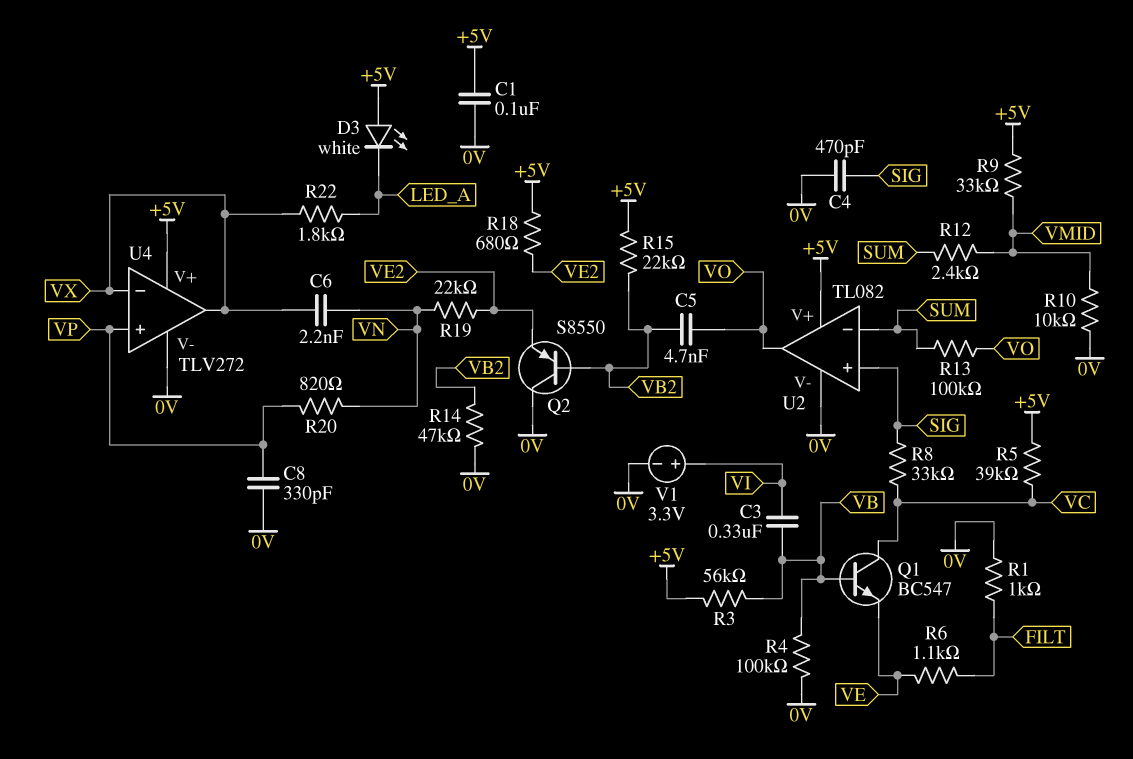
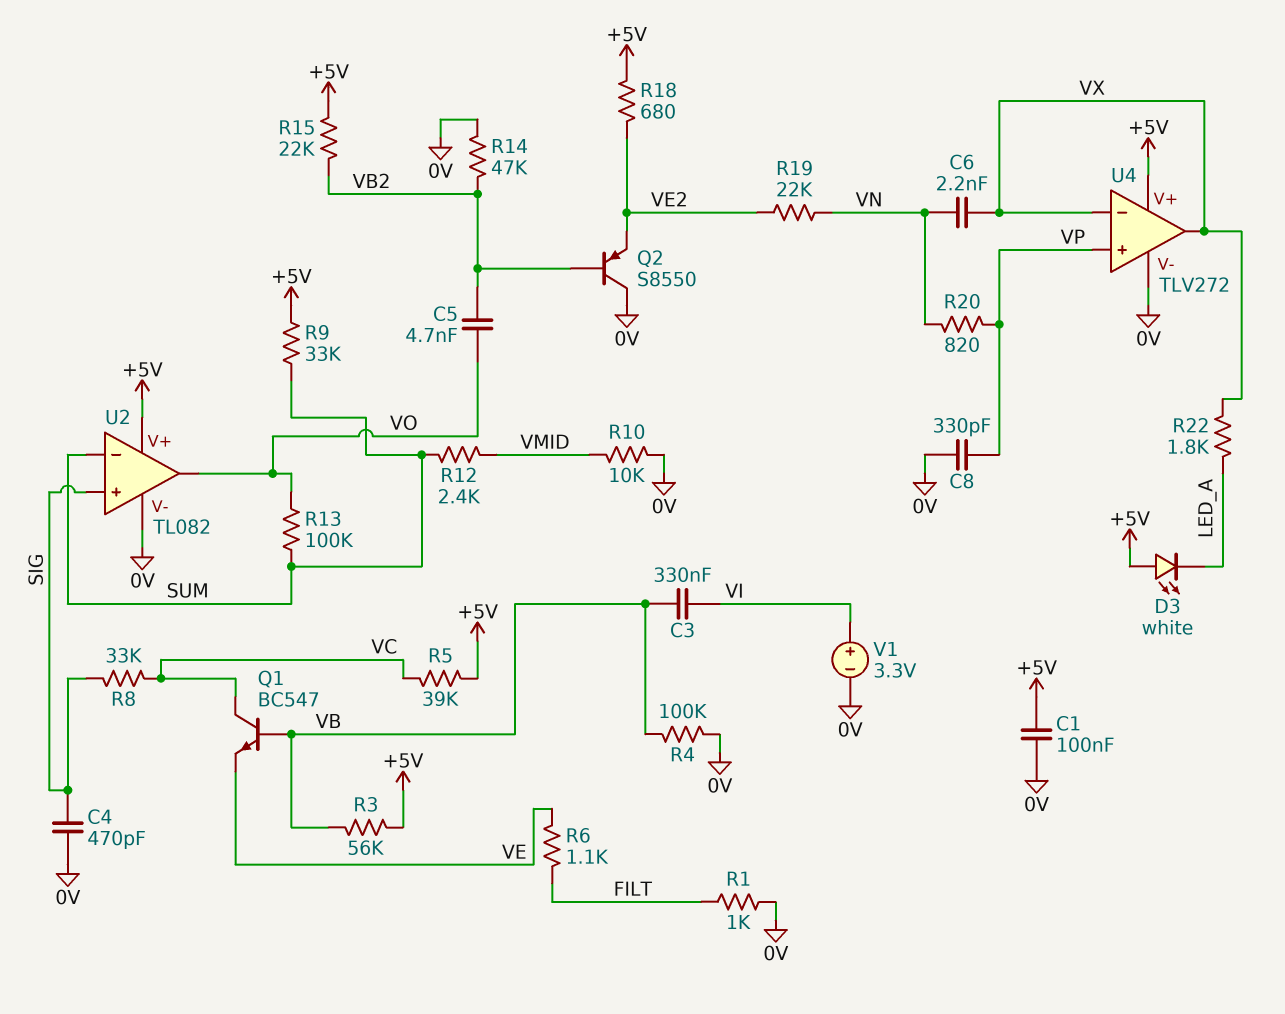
R9: 33k (+5V, VMID) -> 33k (+5V, SUM)

